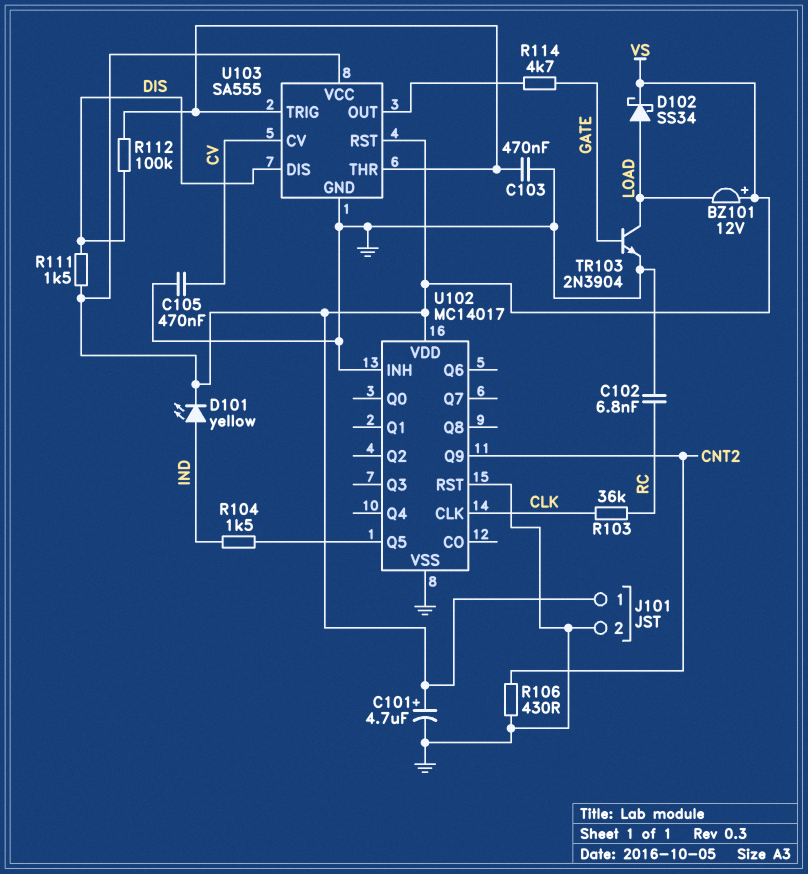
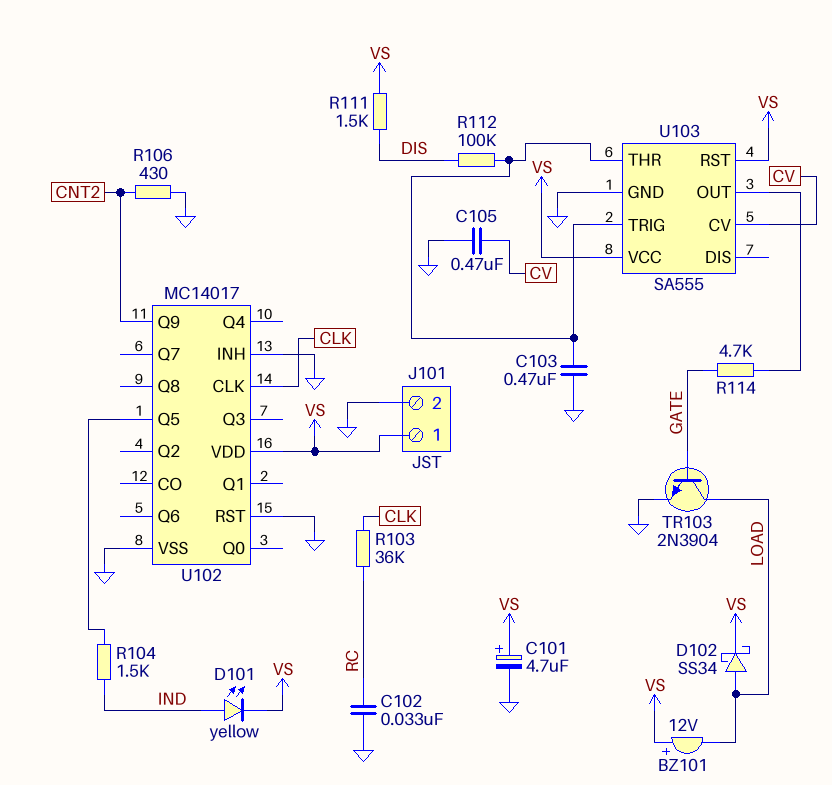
C102: 6.8nF (GND, RC) -> 33nF (GND, RC)
U103 pin DIS: DIS -> none

